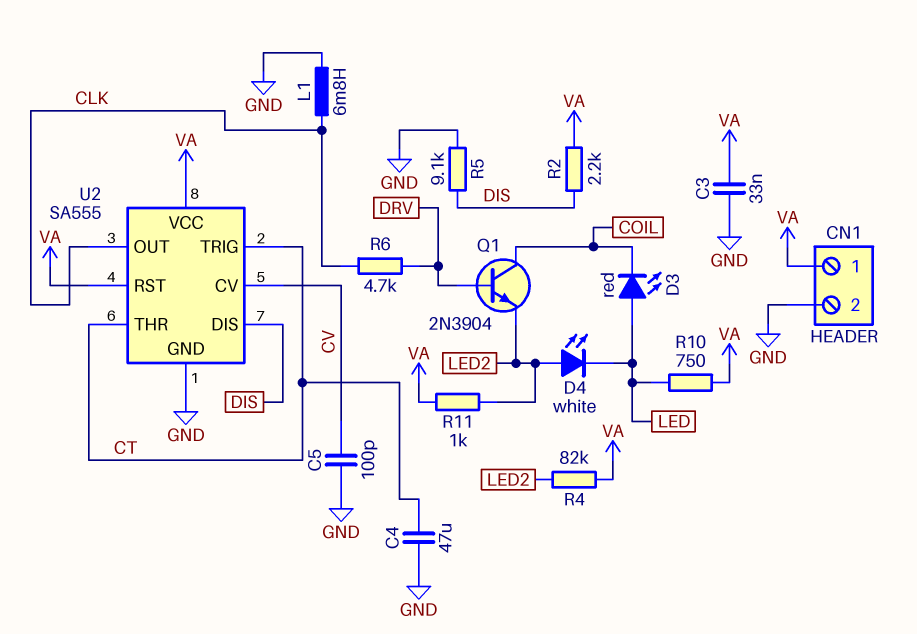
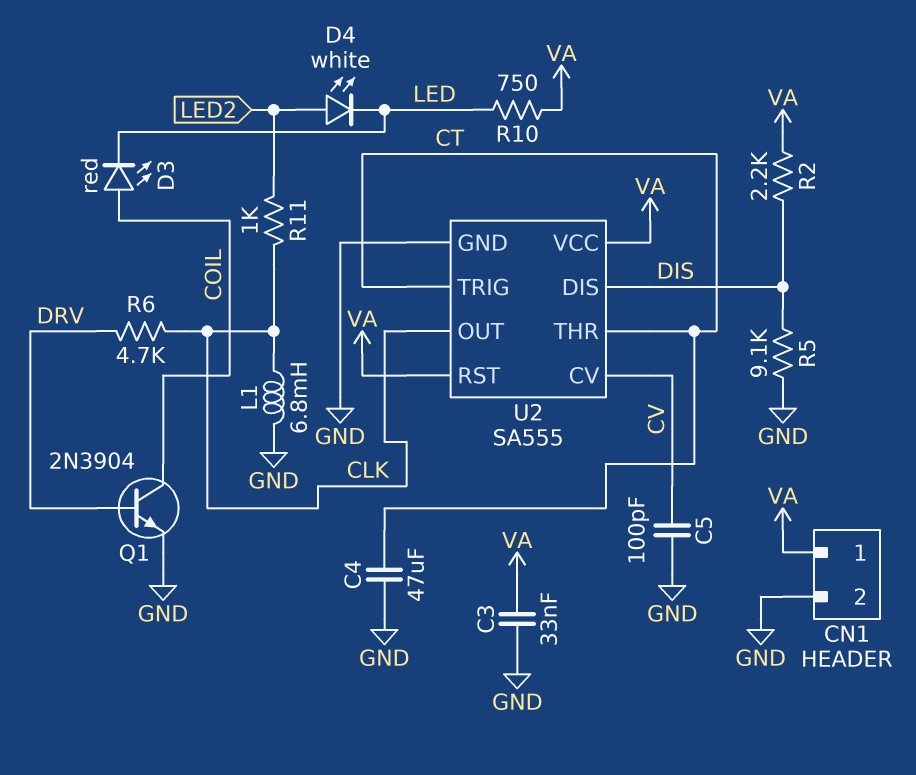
D3: LED red (A LED, K COIL) -> LED red (A COIL, K LED)
Q1: NPN 2N3904 (B DRV, C COIL, E LED2) -> NPN 2N3904 (B DRV, C COIL, E GND)
R4: 82k (LED2, VA) -> none
R11: 1k (LED2, VA) -> 1k (CLK, LED2)

